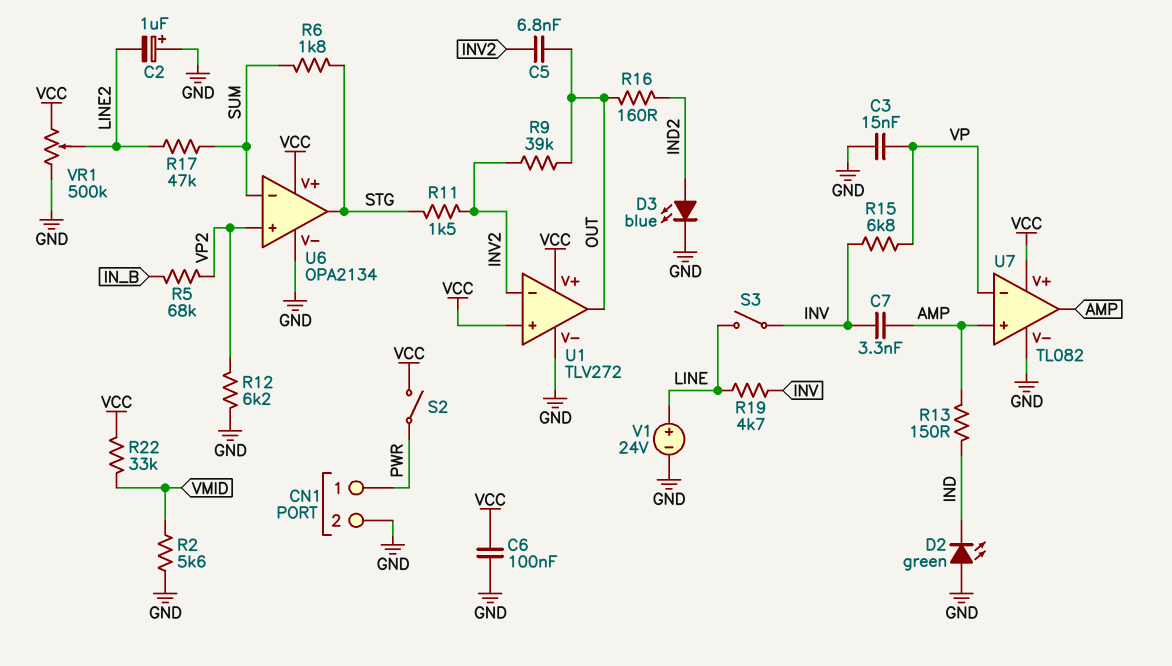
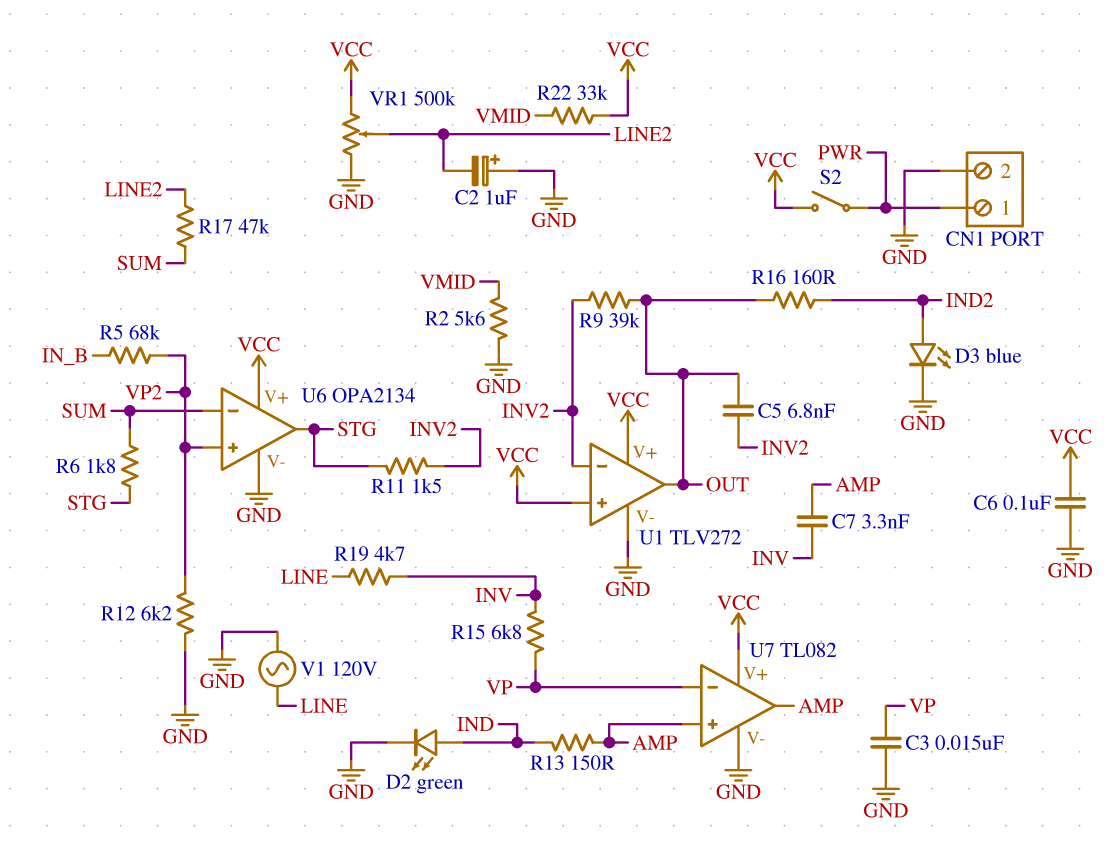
D2: LED green (A GND, K IND) -> LED green (A IND, K GND)
S3: switch (INV, LINE) -> none
V1: 24V (plus LINE, minus GND) -> AC 120V (GND, LINE)

